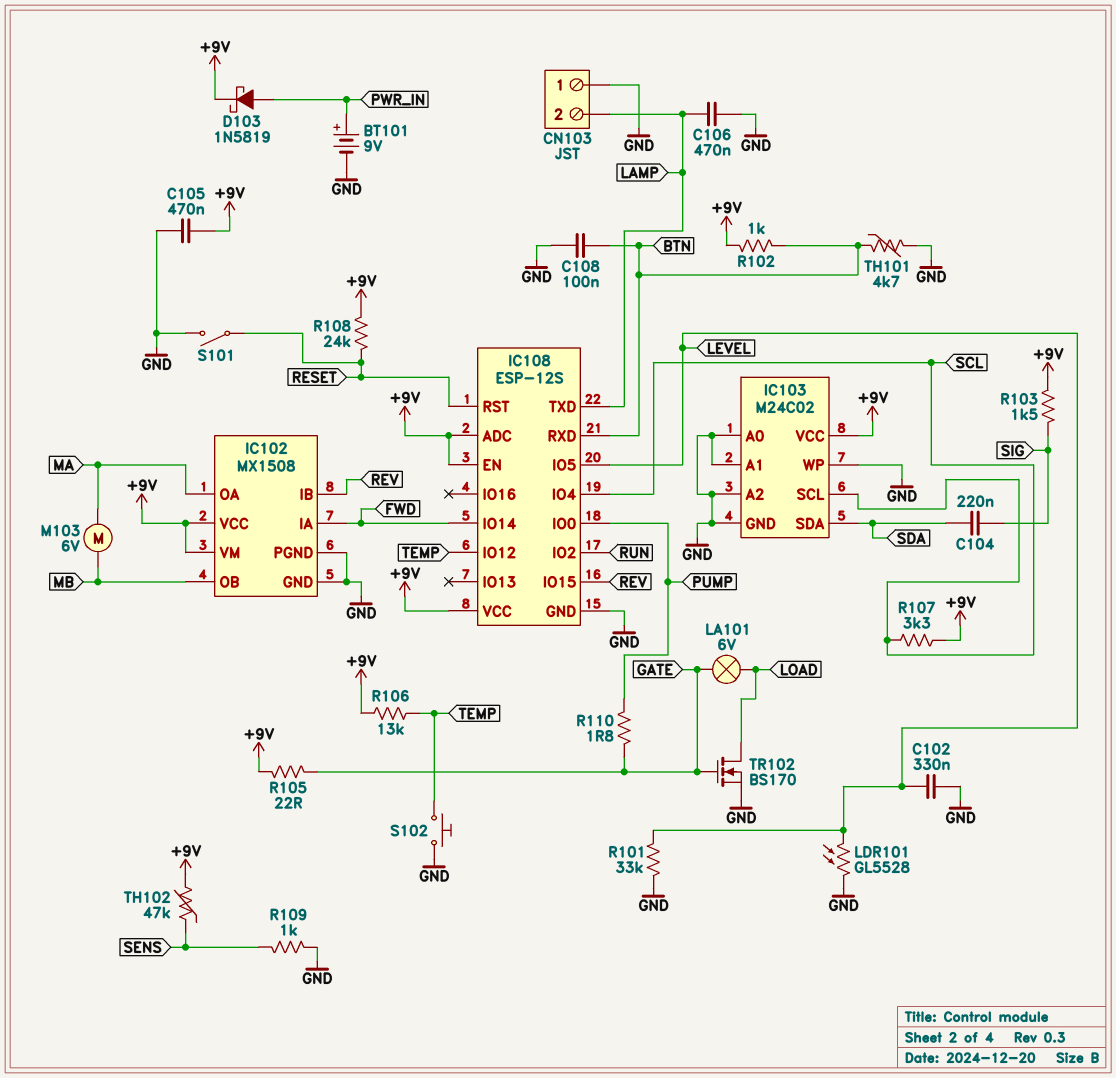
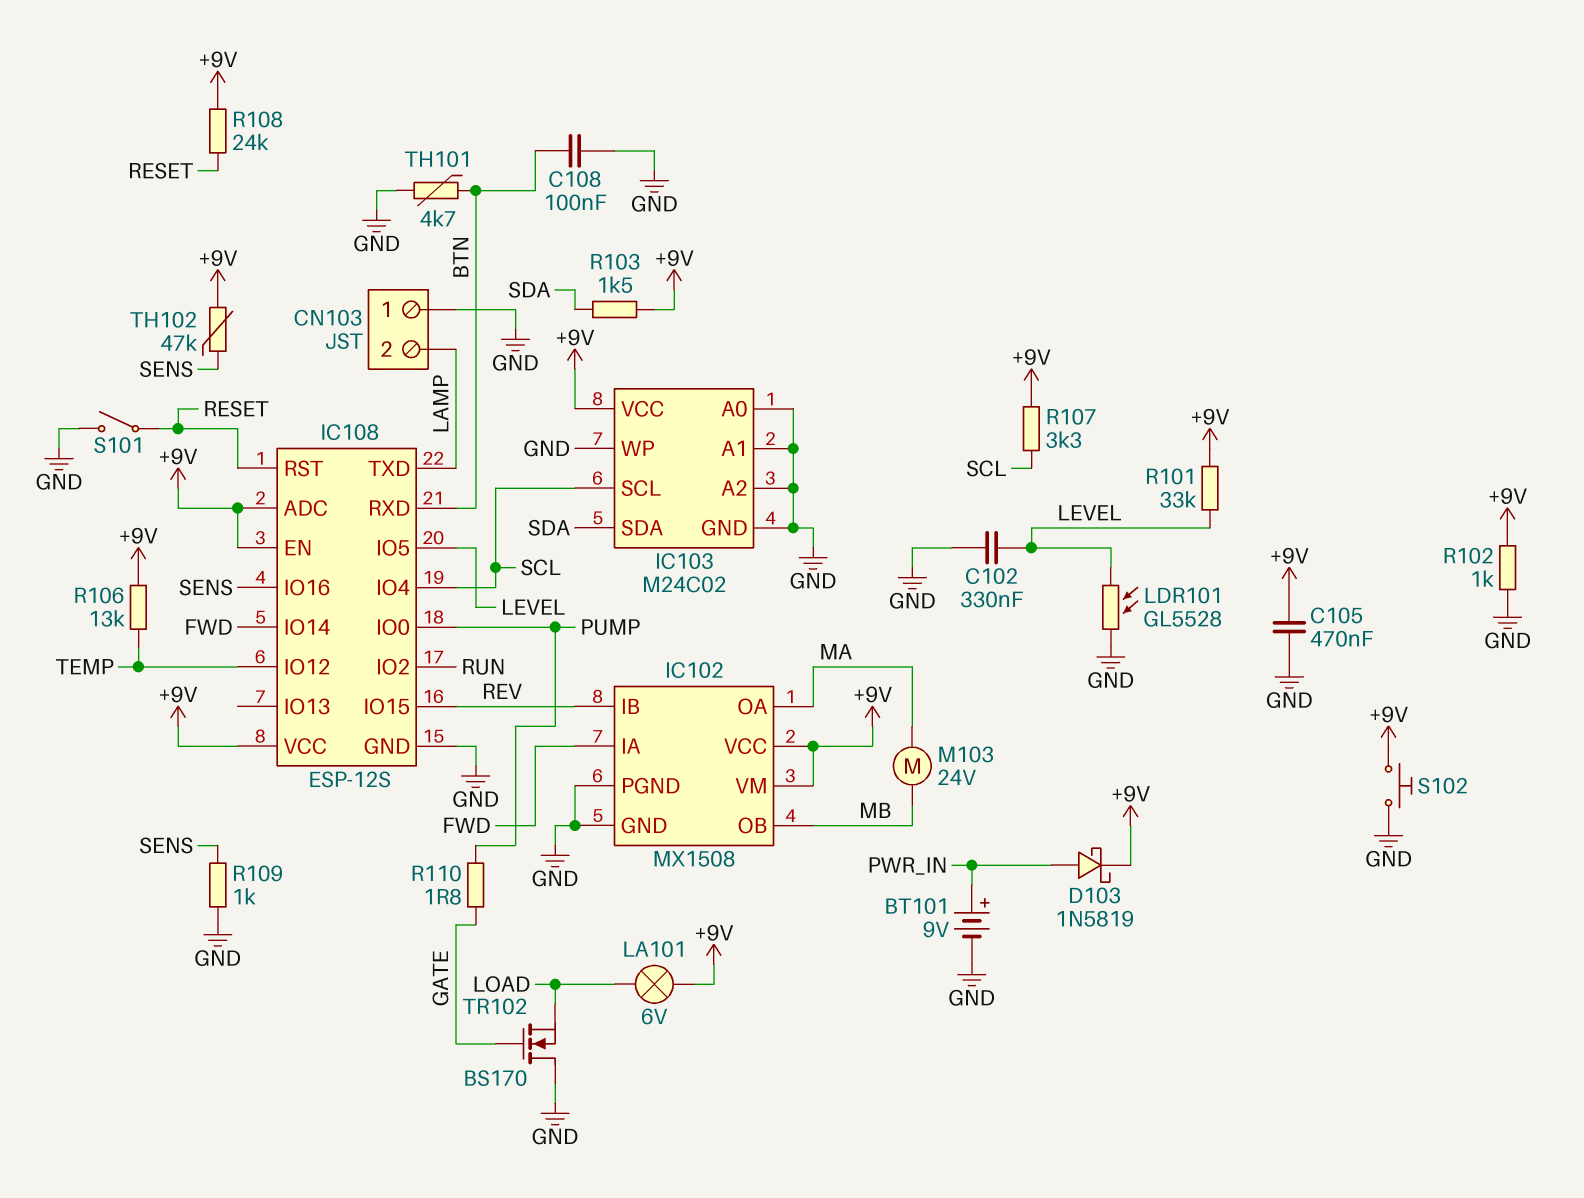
C104: 220nF (SDA, SIG) -> none
C106: 470nF (GND, LAMP) -> none
IC108 pin IO16: none -> SENS
LA101: lamp 6V (GATE, LOAD) -> lamp 6V (+9V, LOAD)
M103: motor 6V (MA, MB) -> motor 24V (MA, MB)
R101: 33k (GND, LEVEL) -> 33k (+9V, LEVEL)
R102: 1k (+9V, BTN) -> 1k (+9V, GND)
R103: 1.5k (+9V, SIG) -> 1.5k (+9V, SDA)
R105: 22 (+9V, GATE) -> none
S102: button (GND, TEMP) -> button (+9V, GND)
TR102: NMOS BS170 (G GATE, D LOAD, S GND) -> NMOS BS170 (G GATE, D GND, S LOAD)

